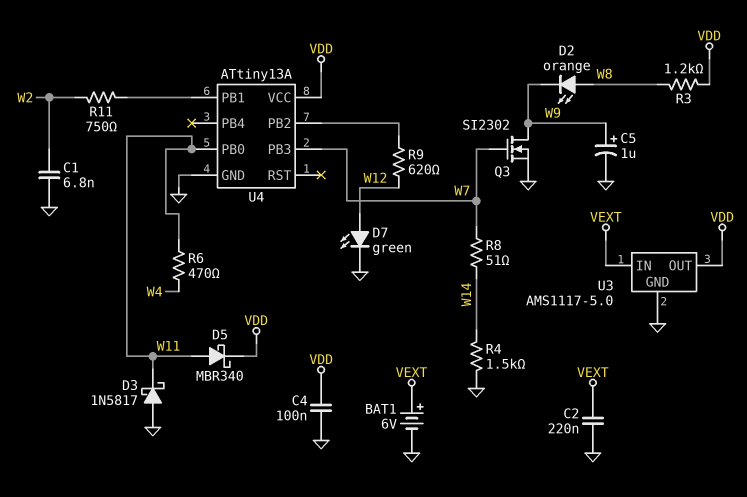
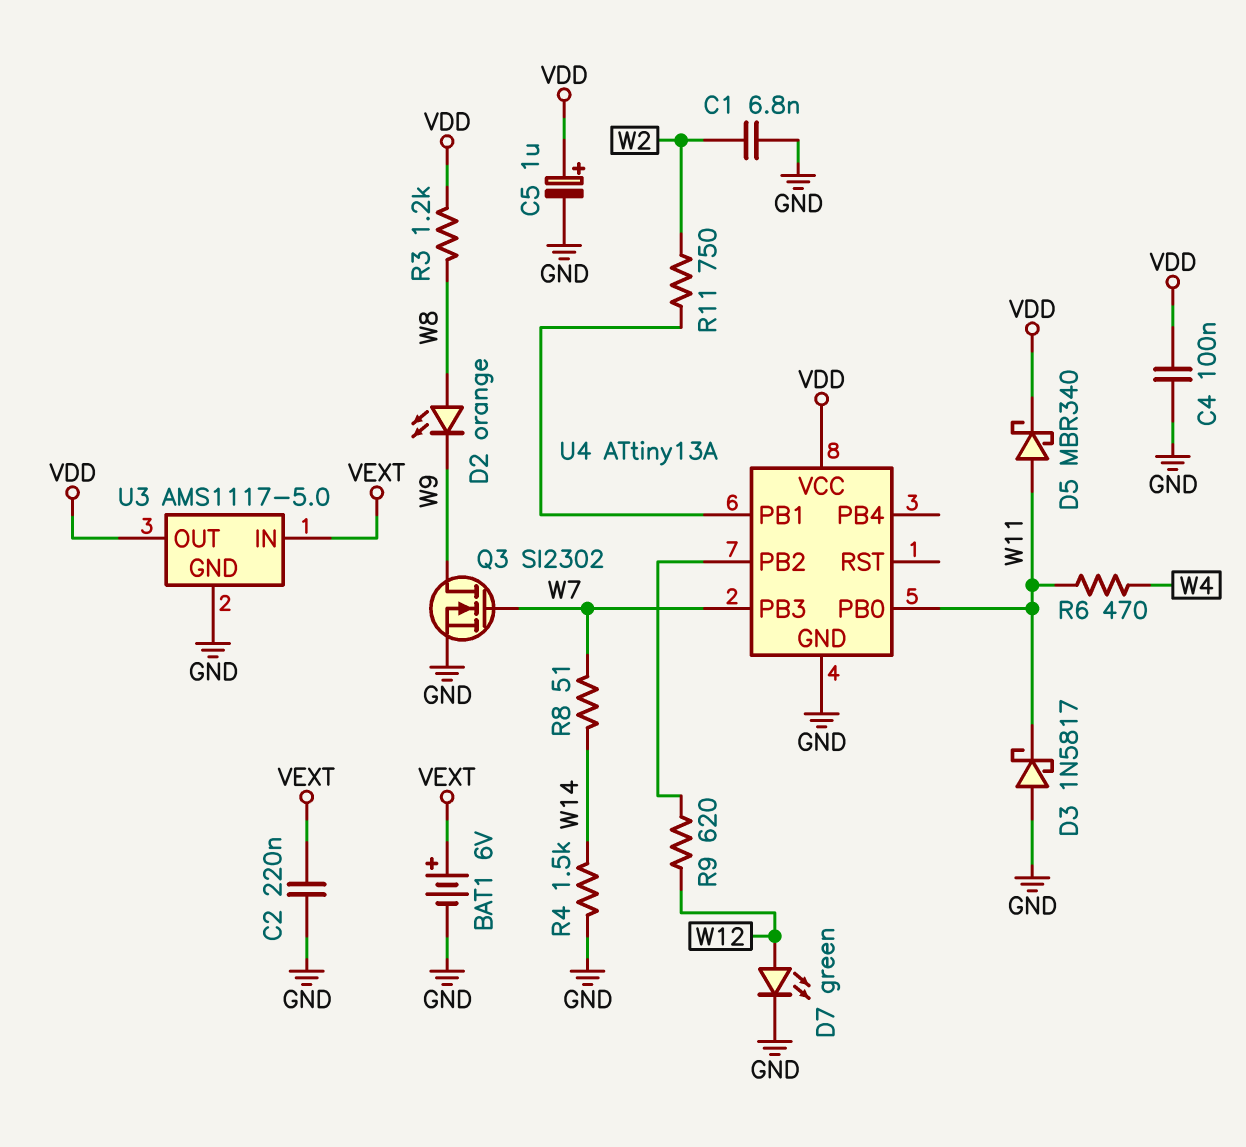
C5: 1uF (plus W9, minus GND) -> 1uF (plus VDD, minus GND)

